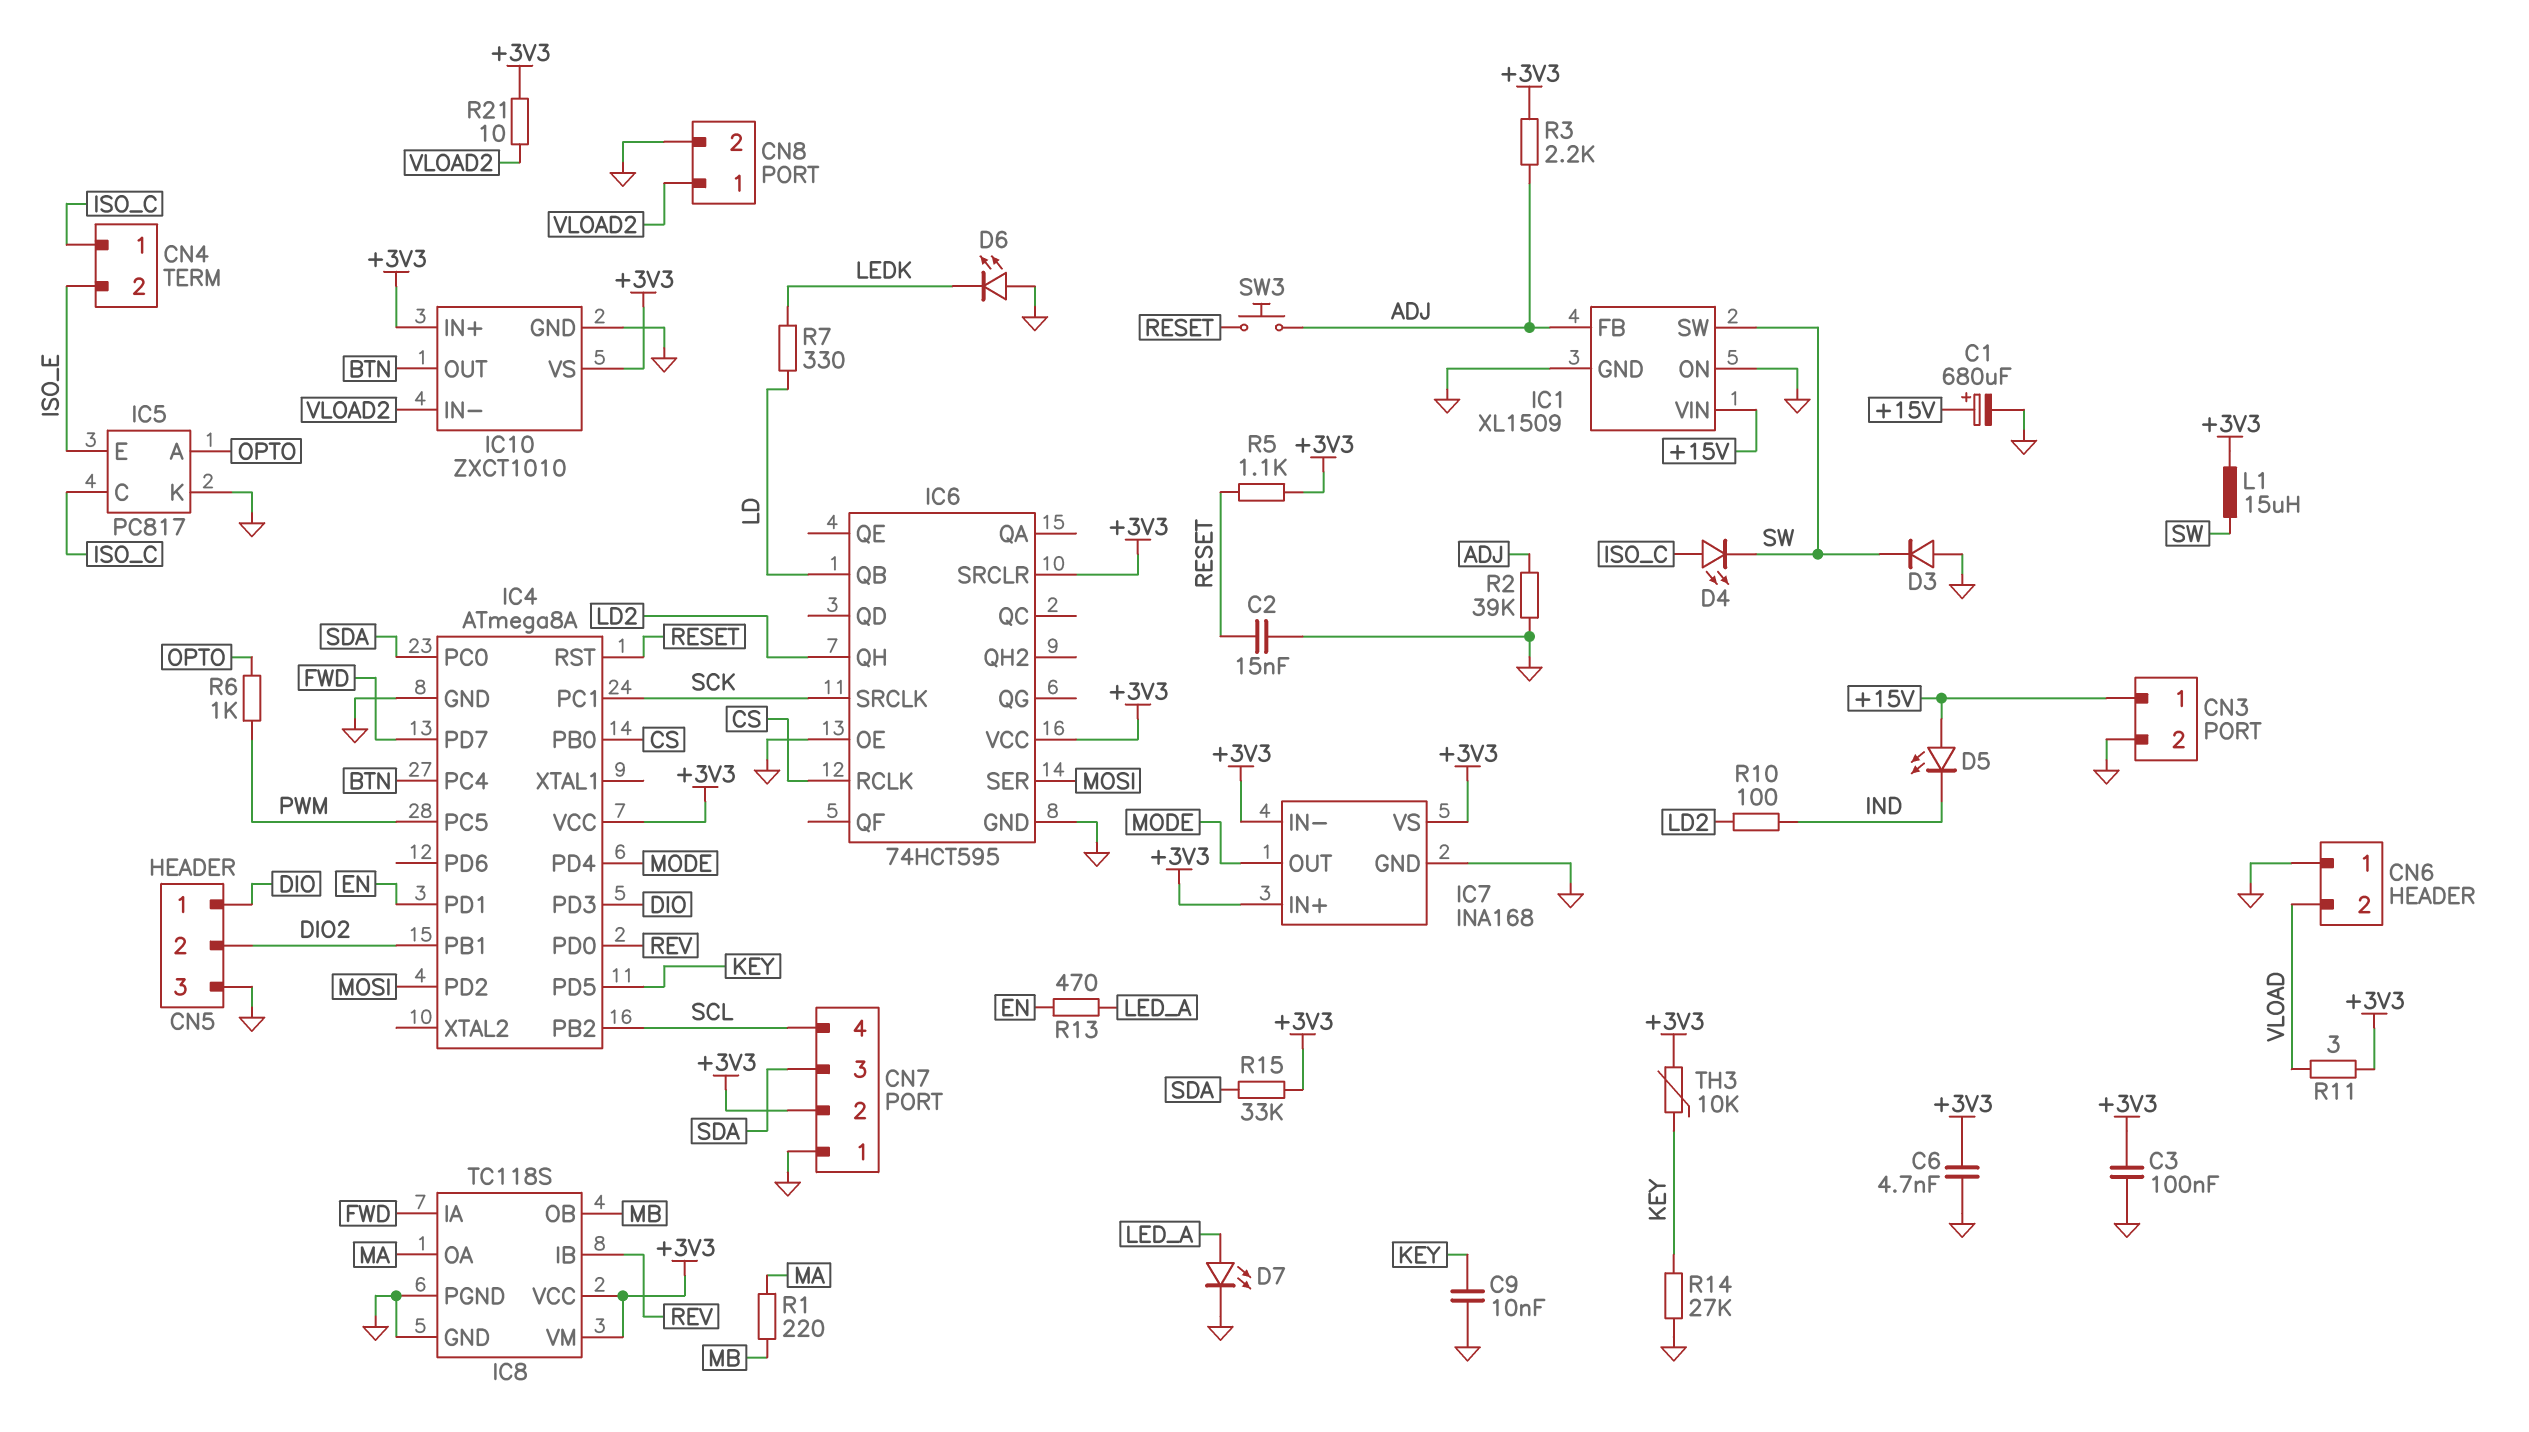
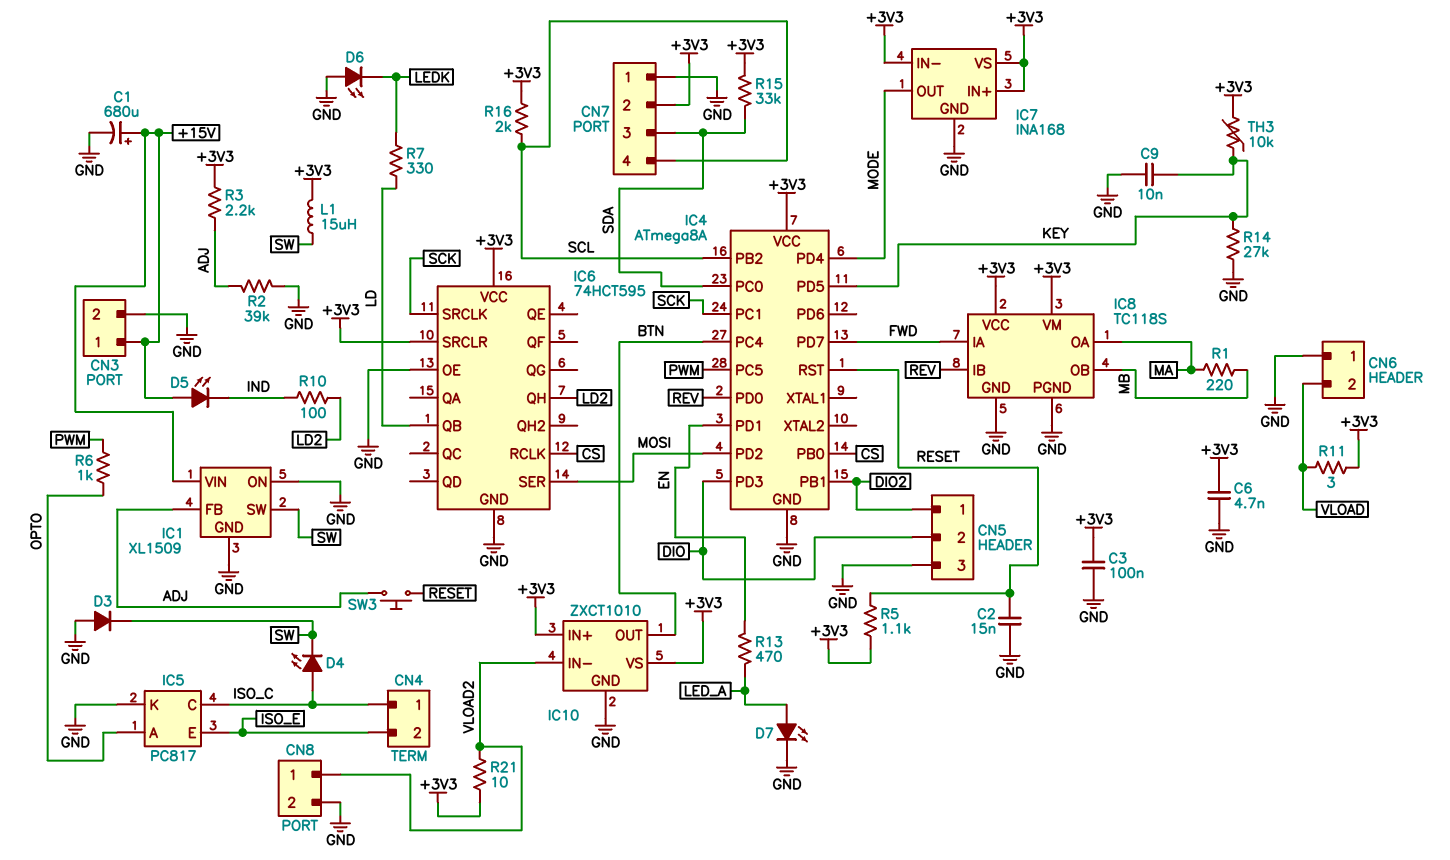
CN5 pin 1: DIO -> DIO2
CN5 pin 2: DIO2 -> DIO
R16: none -> 2k (+3V3, SCL)

